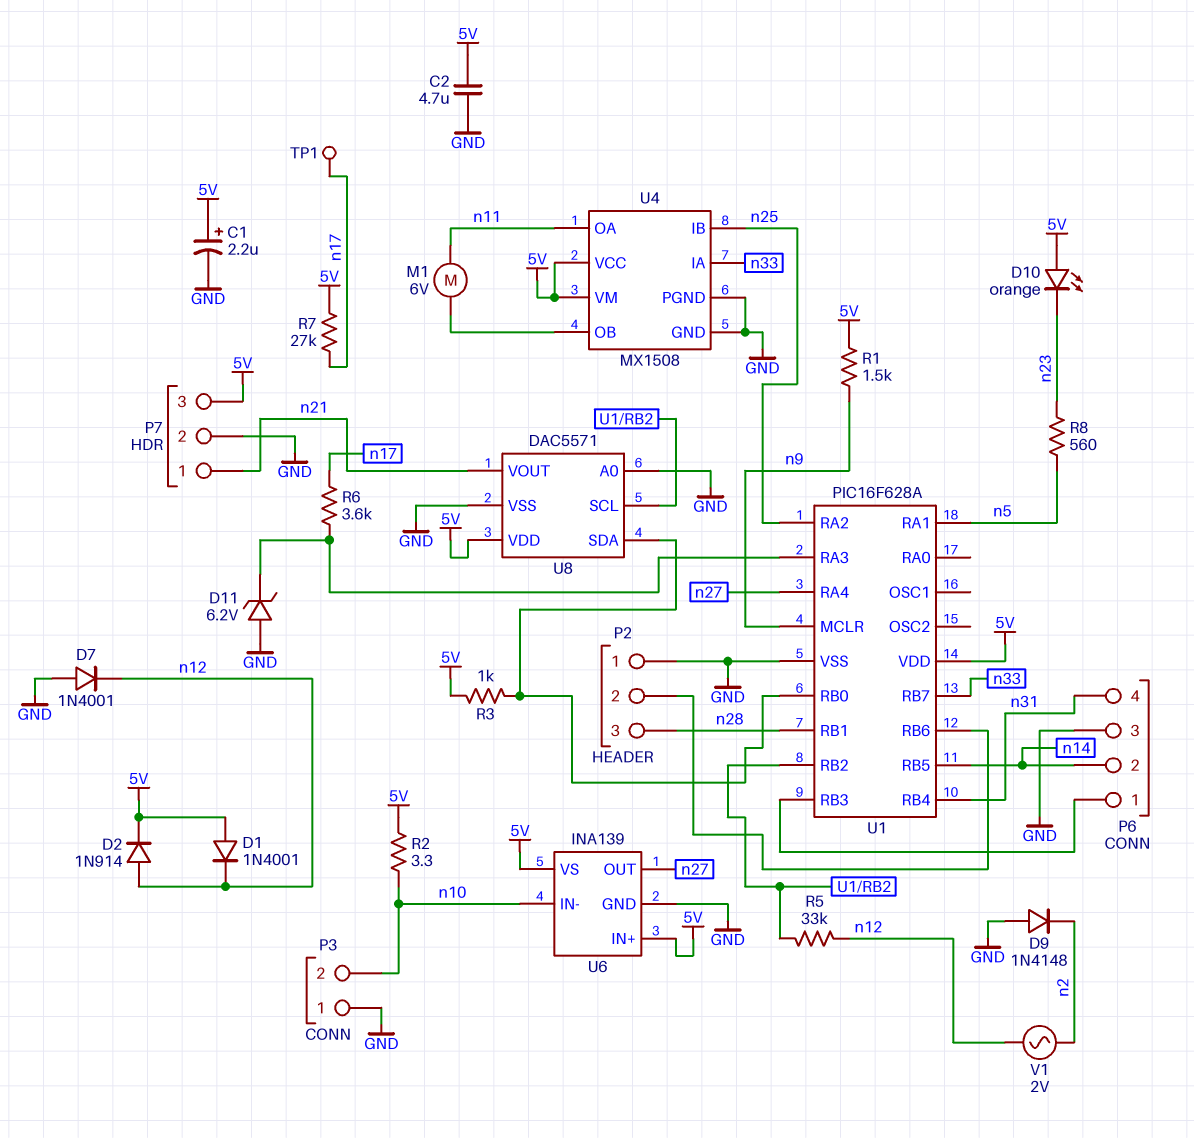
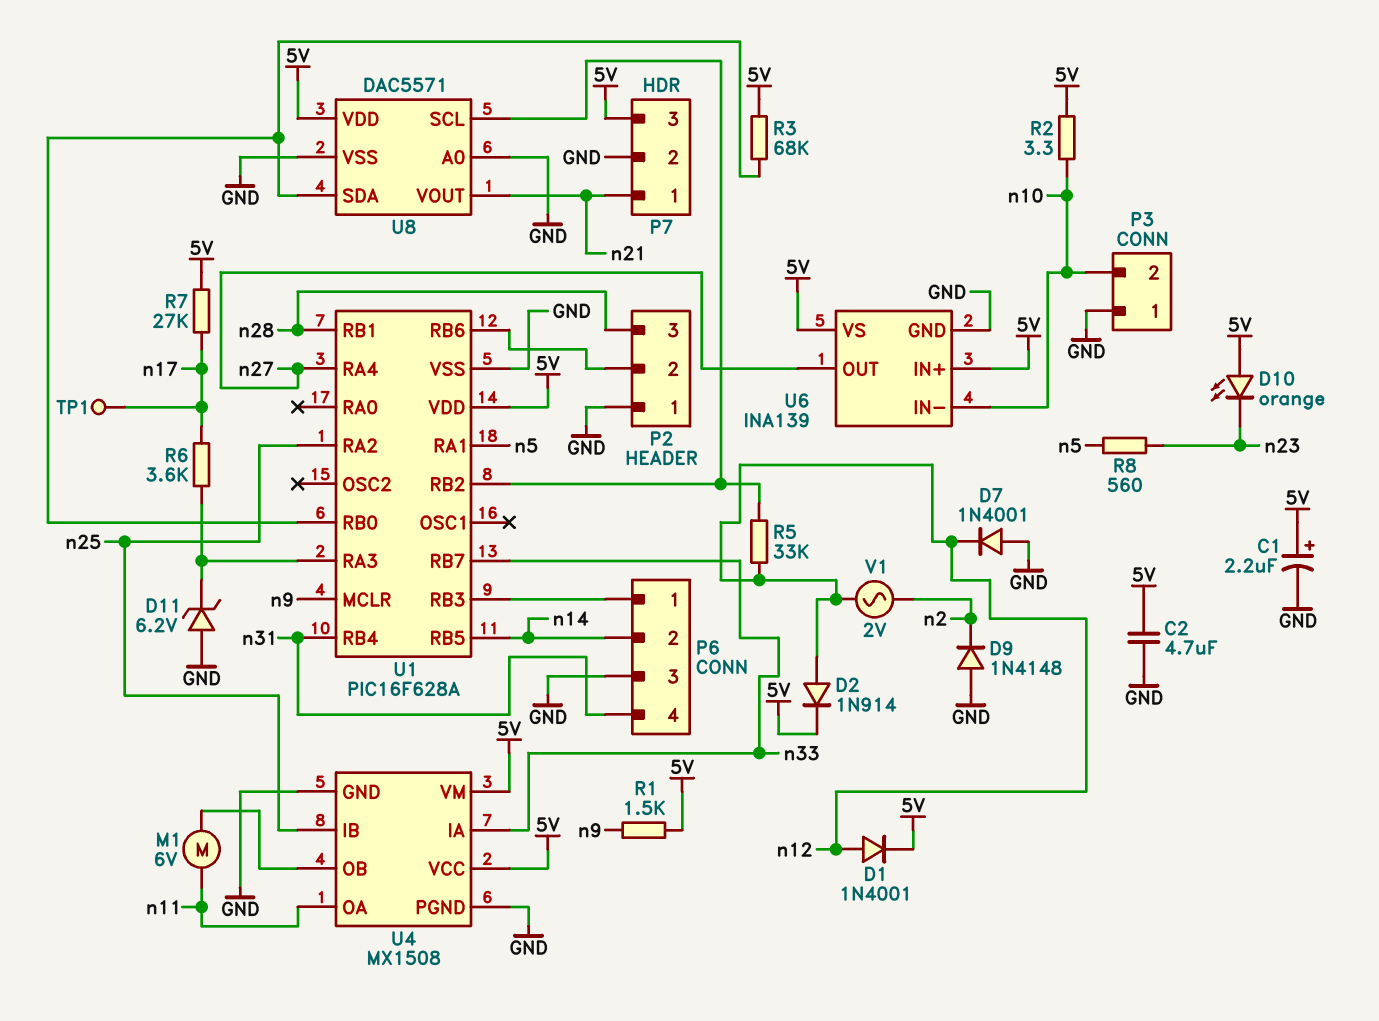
D1: diode 1N4001 (A 5V, K n12) -> diode 1N4001 (A n12, K 5V)
R3: 1k (5V, U1/RB0) -> 68k (5V, U1/RB0)

